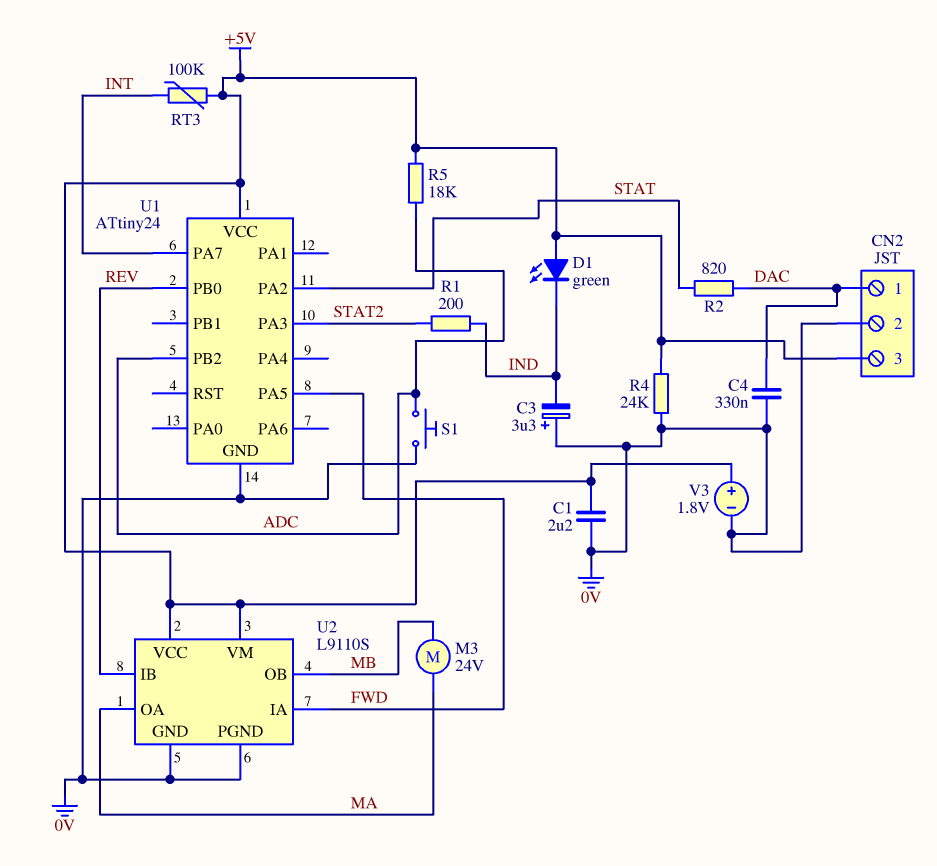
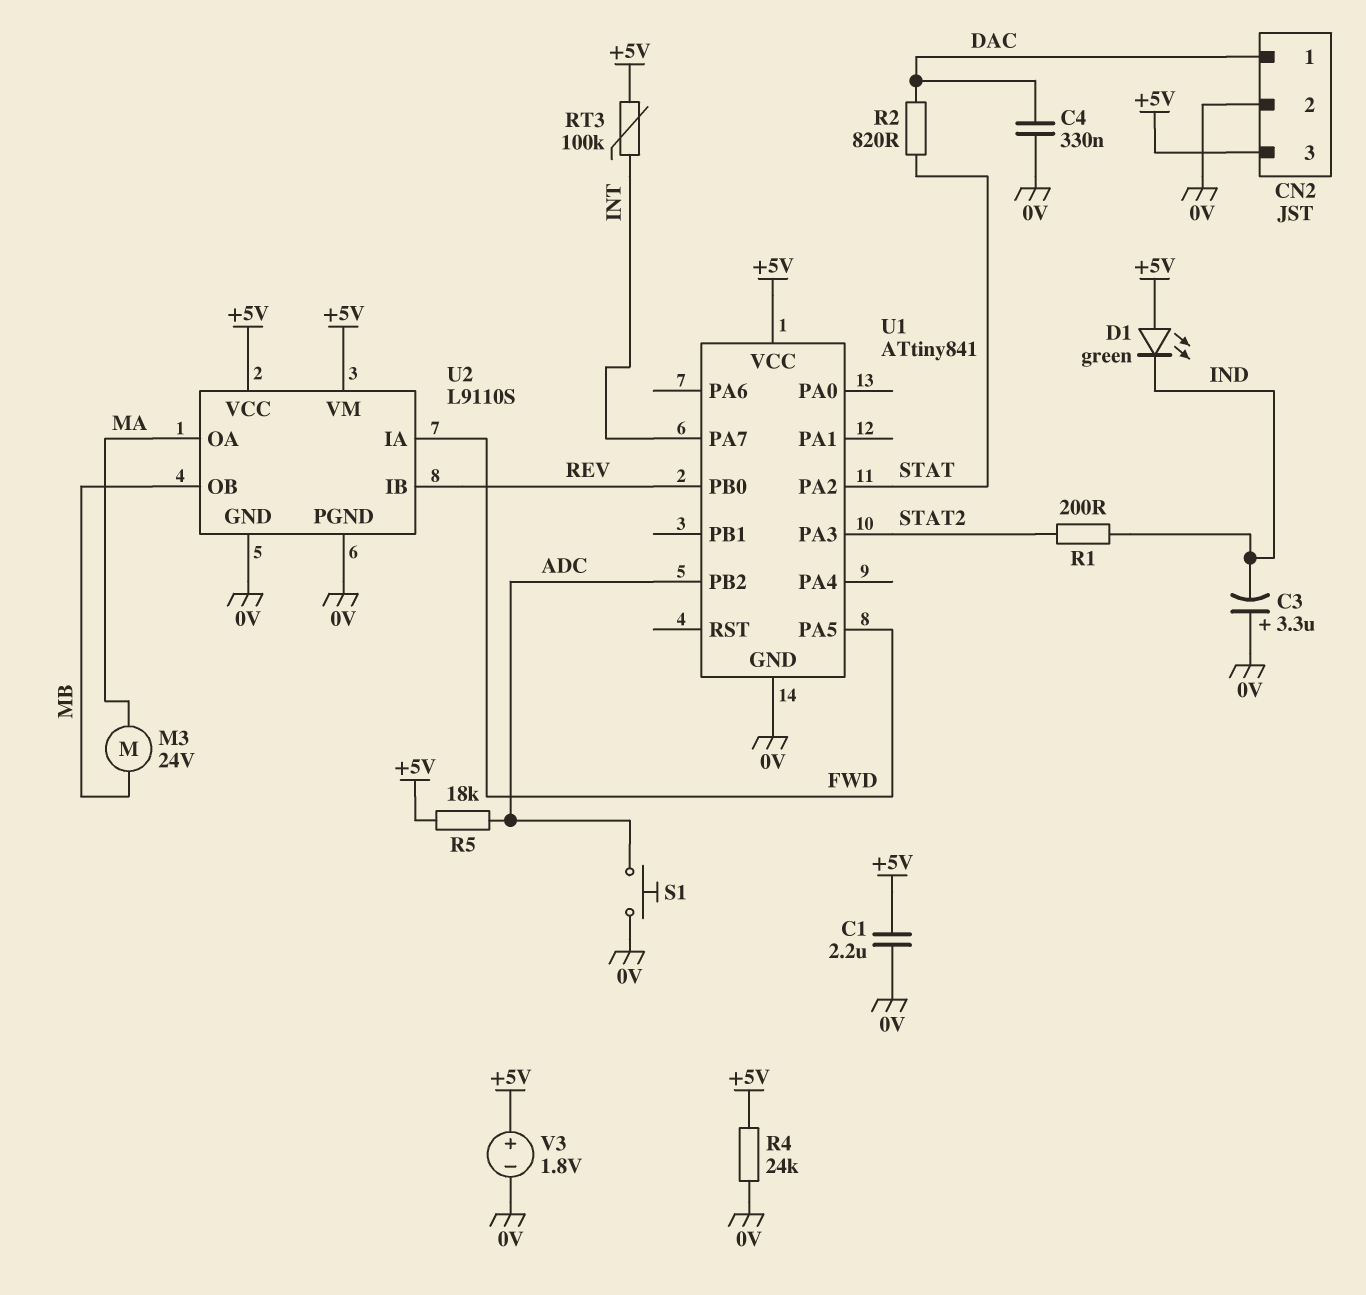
U1: ATtiny24 -> ATtiny841

